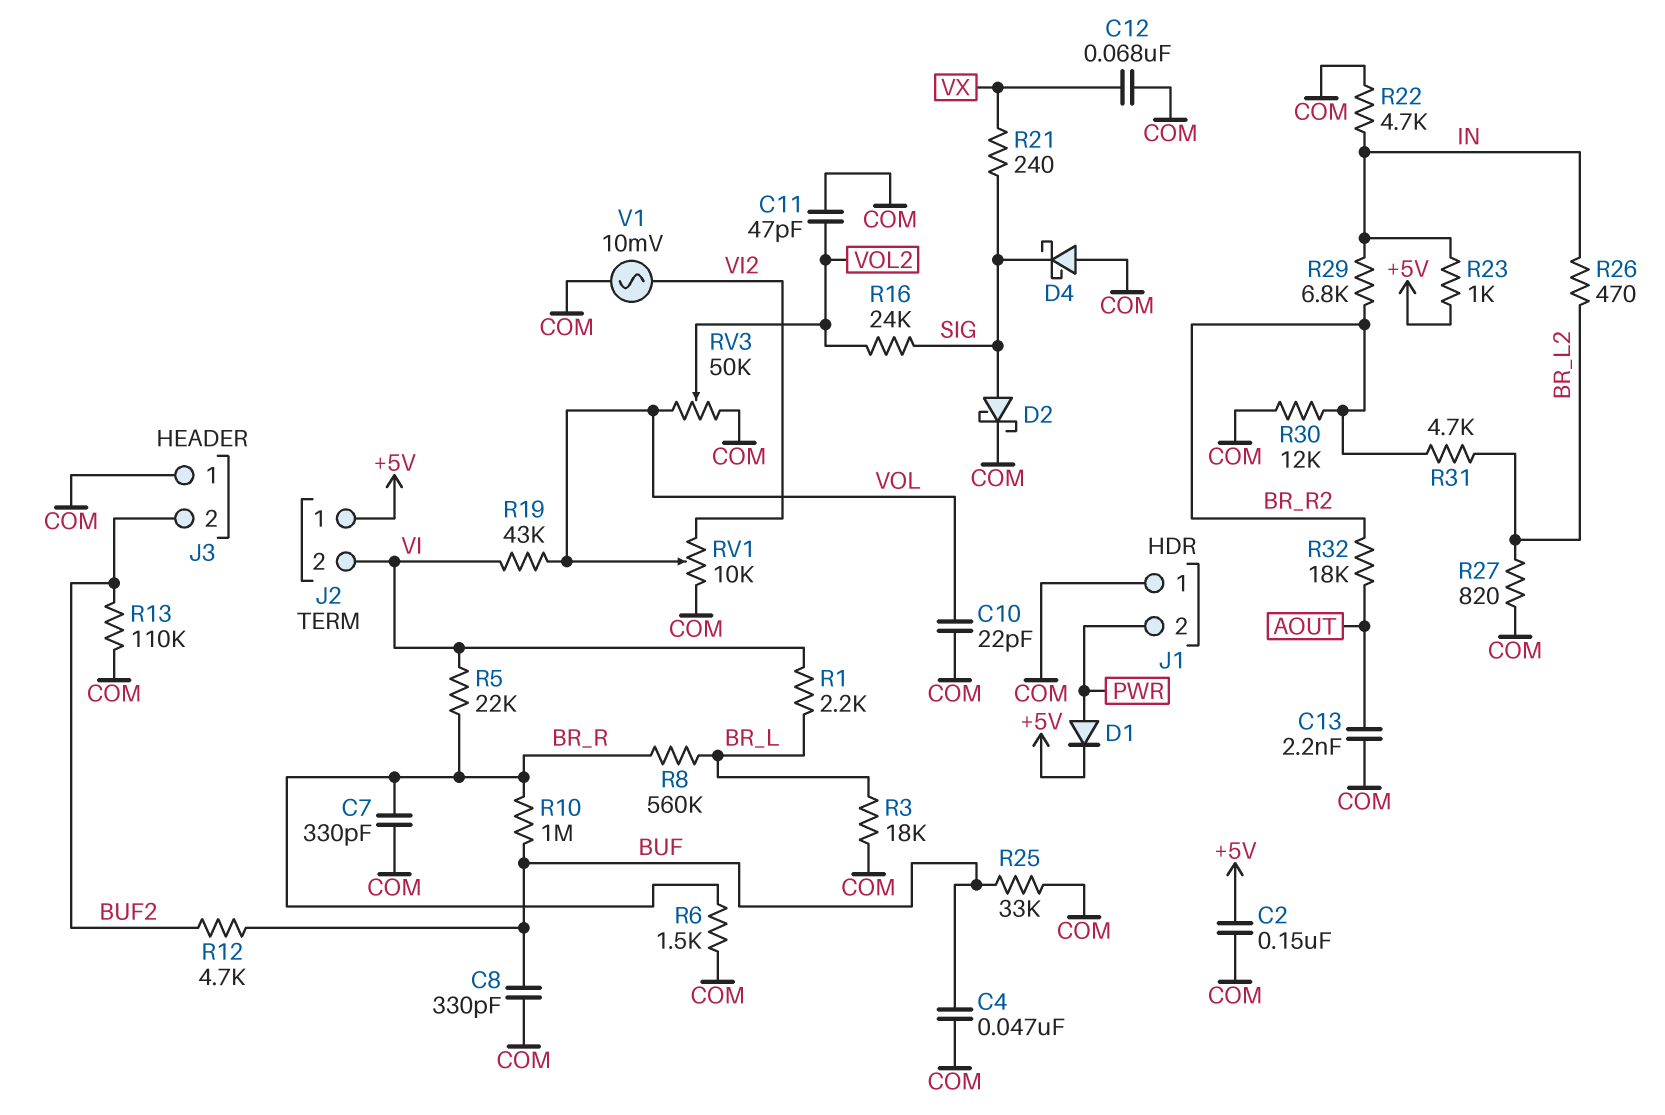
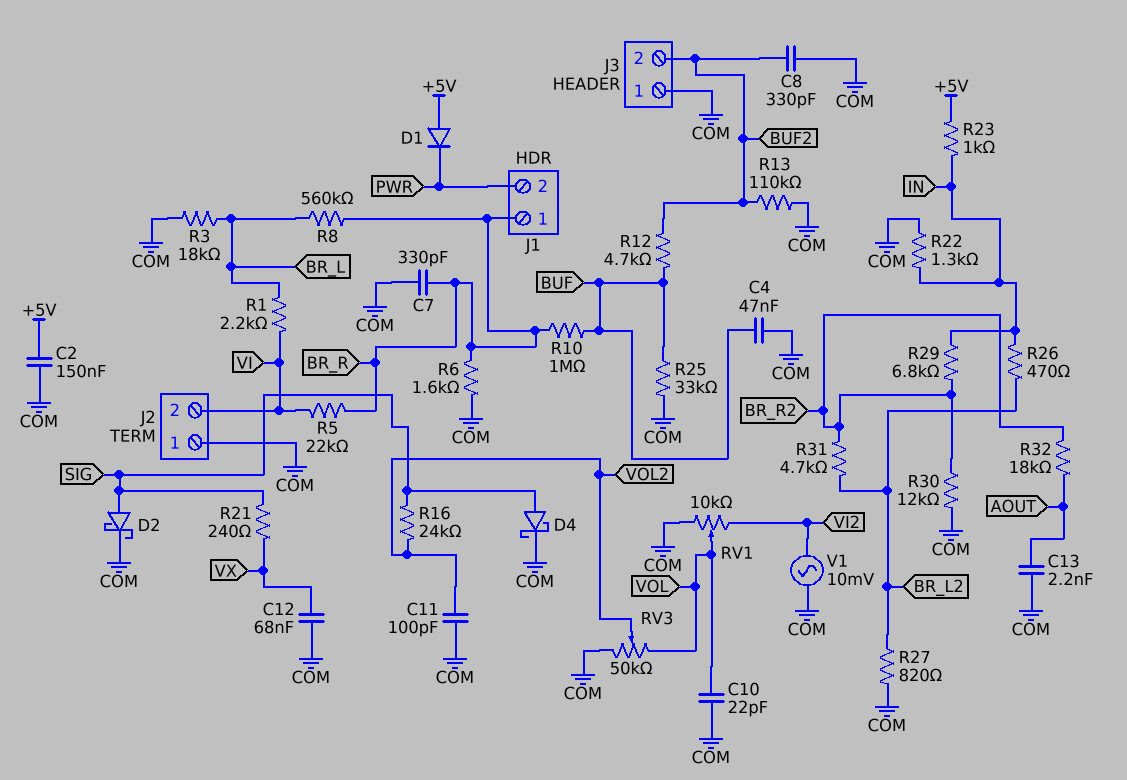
C8: 330pF (BUF, COM) -> 330pF (BUF2, COM)
C11: 47pF (COM, VOL2) -> 100pF (COM, VOL2)
D1: diode (A PWR, K +5V) -> diode (A +5V, K PWR)
D4: schottky (A COM, K SIG) -> schottky (A SIG, K COM)
J1 pin 1: COM -> BR_R
J2 pin 1: +5V -> COM
R6: 1.5k (BR_R, COM) -> 1.6k (BR_R, COM)
R19: 43k (VI, VOL) -> none
R22: 4.7k (COM, IN) -> 1.3k (COM, IN)

